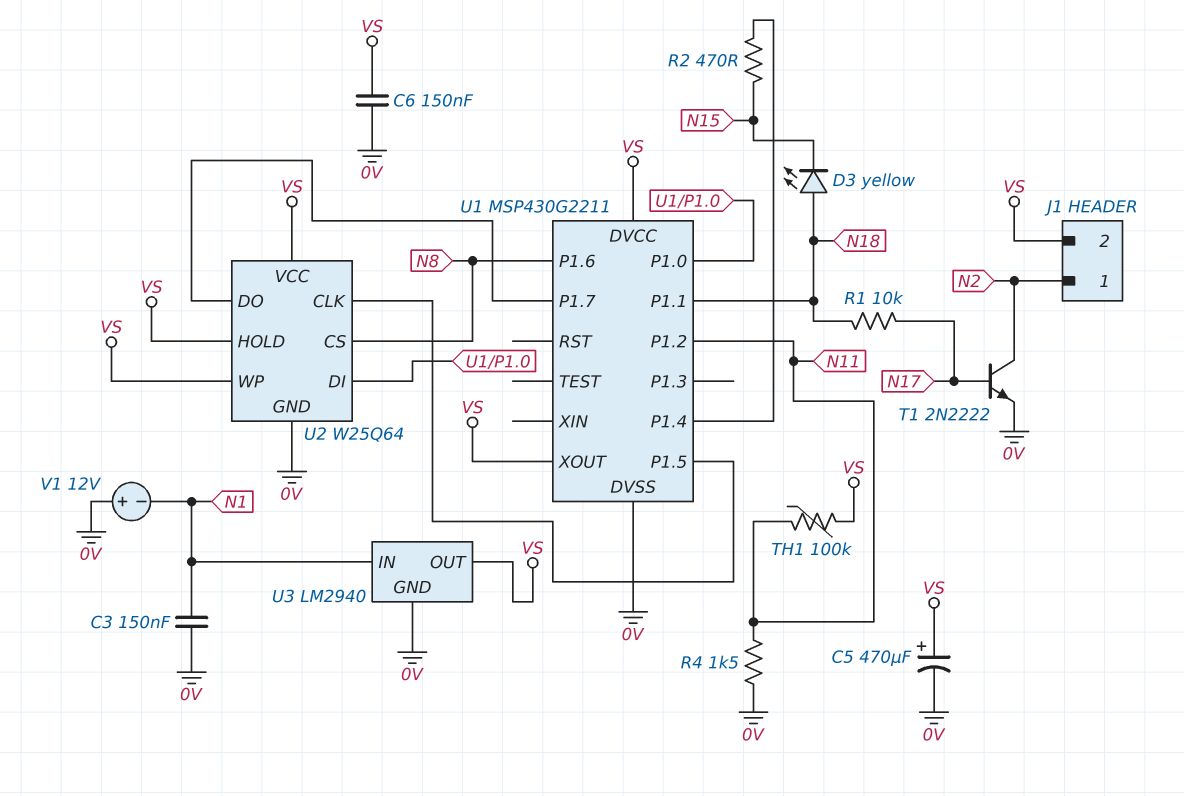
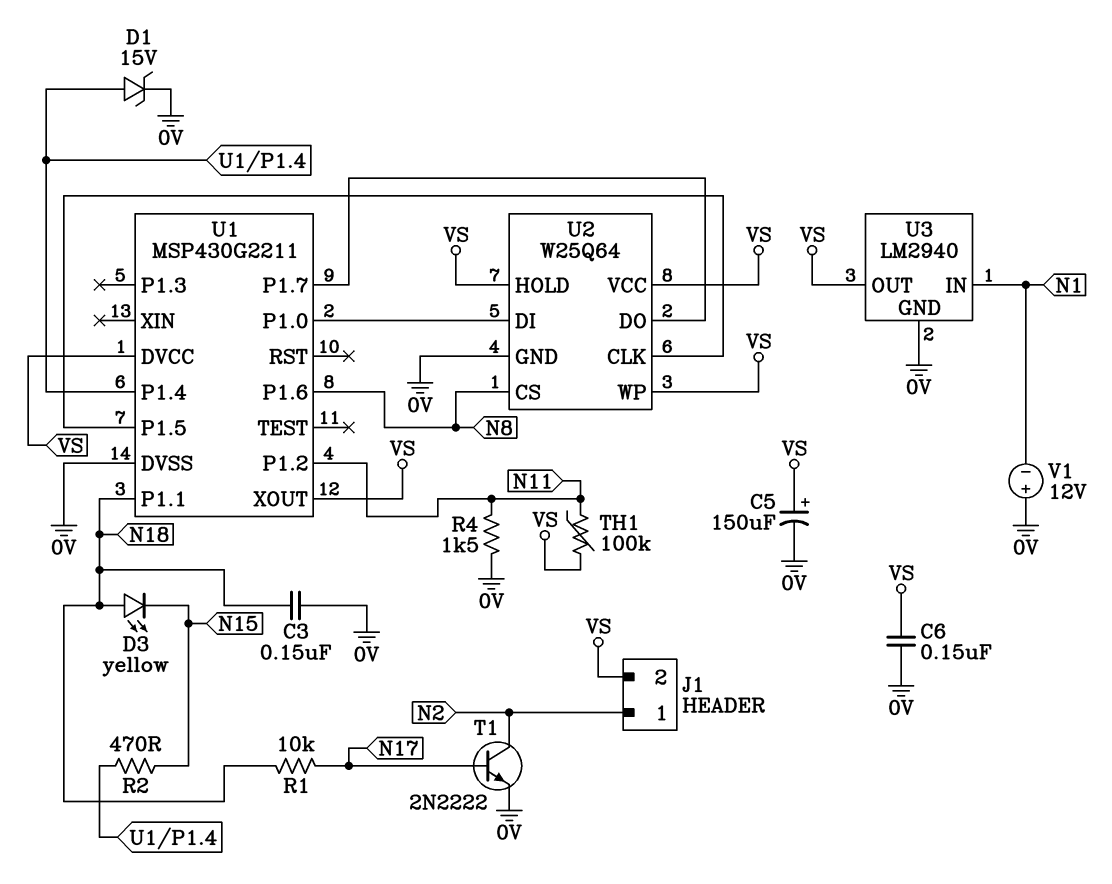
C3: 150nF (0V, N1) -> 150nF (0V, N18)
C5: 470uF (plus VS, minus 0V) -> 150uF (plus VS, minus 0V)
D1: none -> zener 15V (A U1/P1.4, K 0V)

